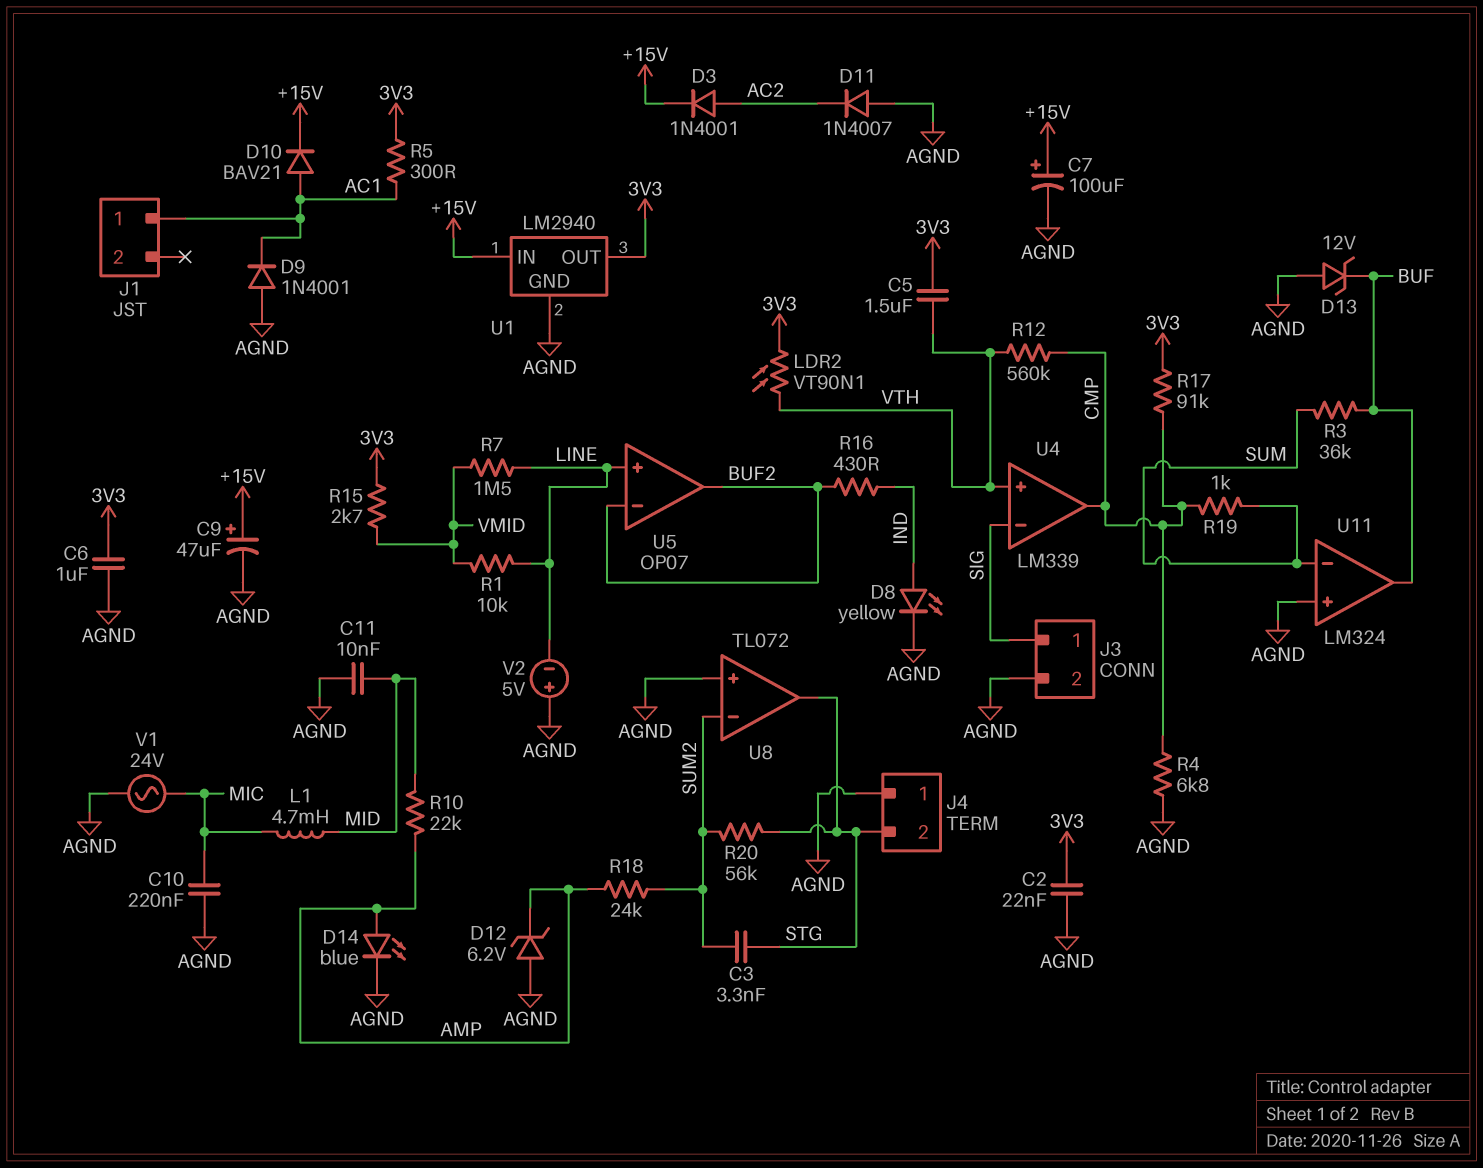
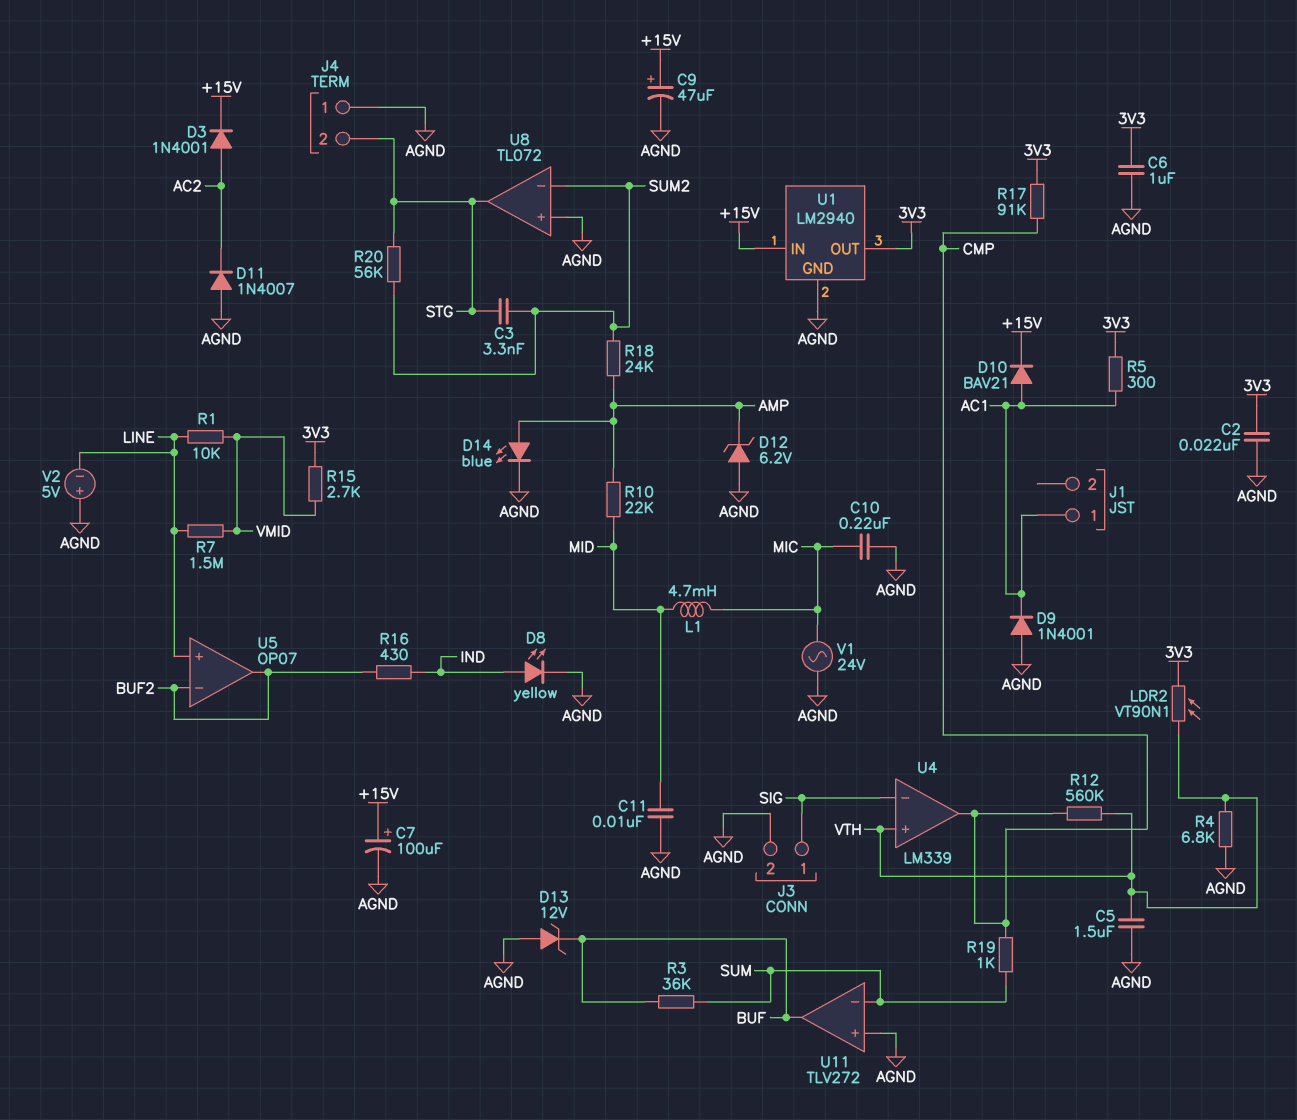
C5: 1.5uF (3V3, VTH) -> 1.5uF (AGND, VTH)
R4: 6.8k (AGND, CMP) -> 6.8k (AGND, VTH)
U11: LM324 -> TLV272

